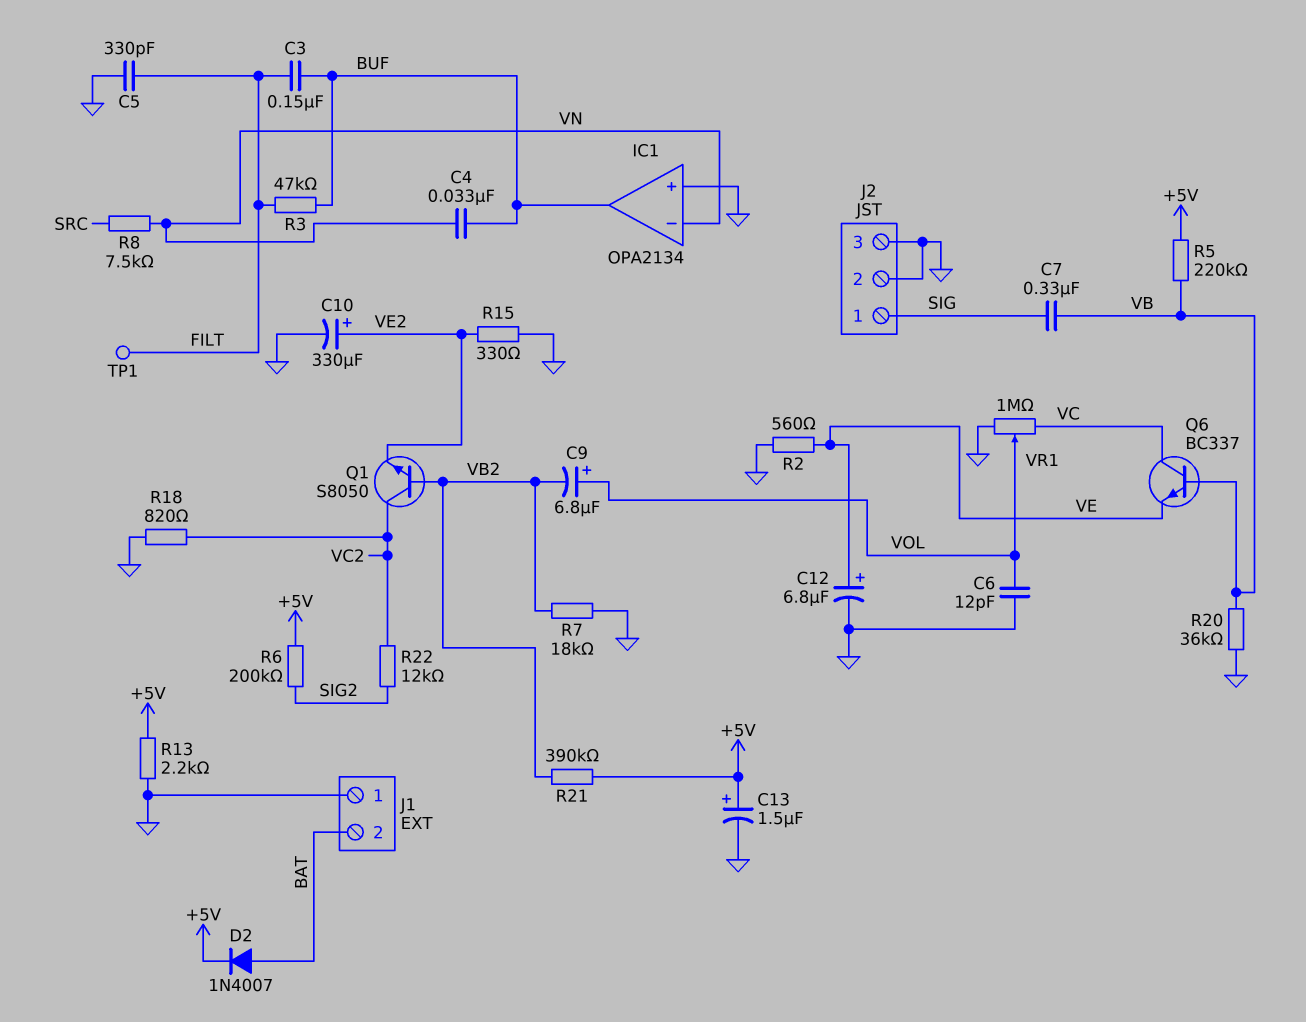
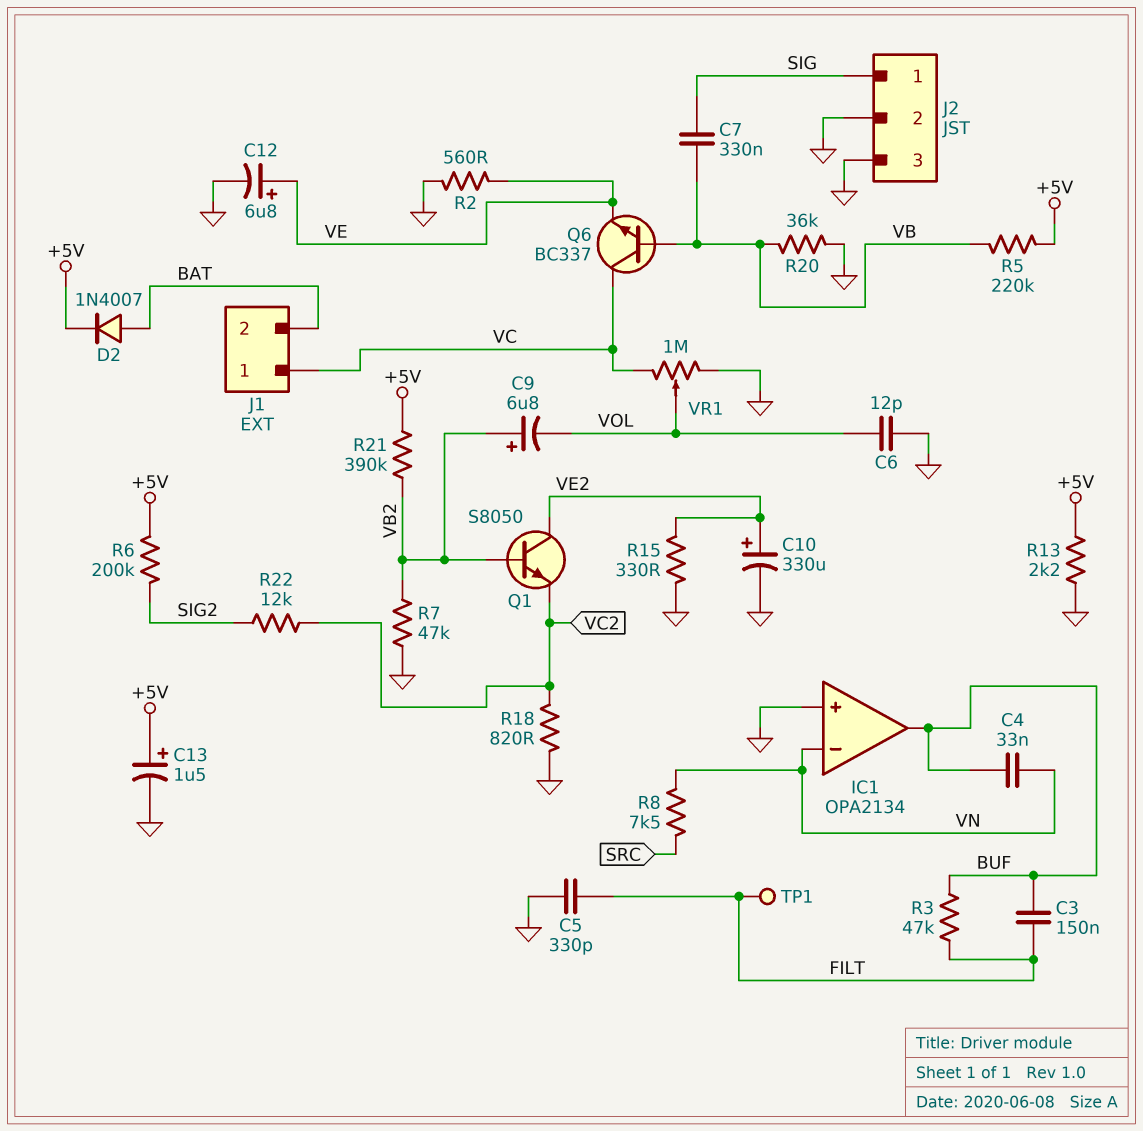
C9: 6.8uF (plus VOL, minus VB2) -> 6.8uF (plus VB2, minus VOL)
J1 pin 1: GND -> VC
Q1: NPN S8050 (B VB2, C VC2, E VE2) -> NPN S8050 (B VB2, C VE2, E VC2)
R7: 18k (GND, VB2) -> 47k (GND, VB2)

